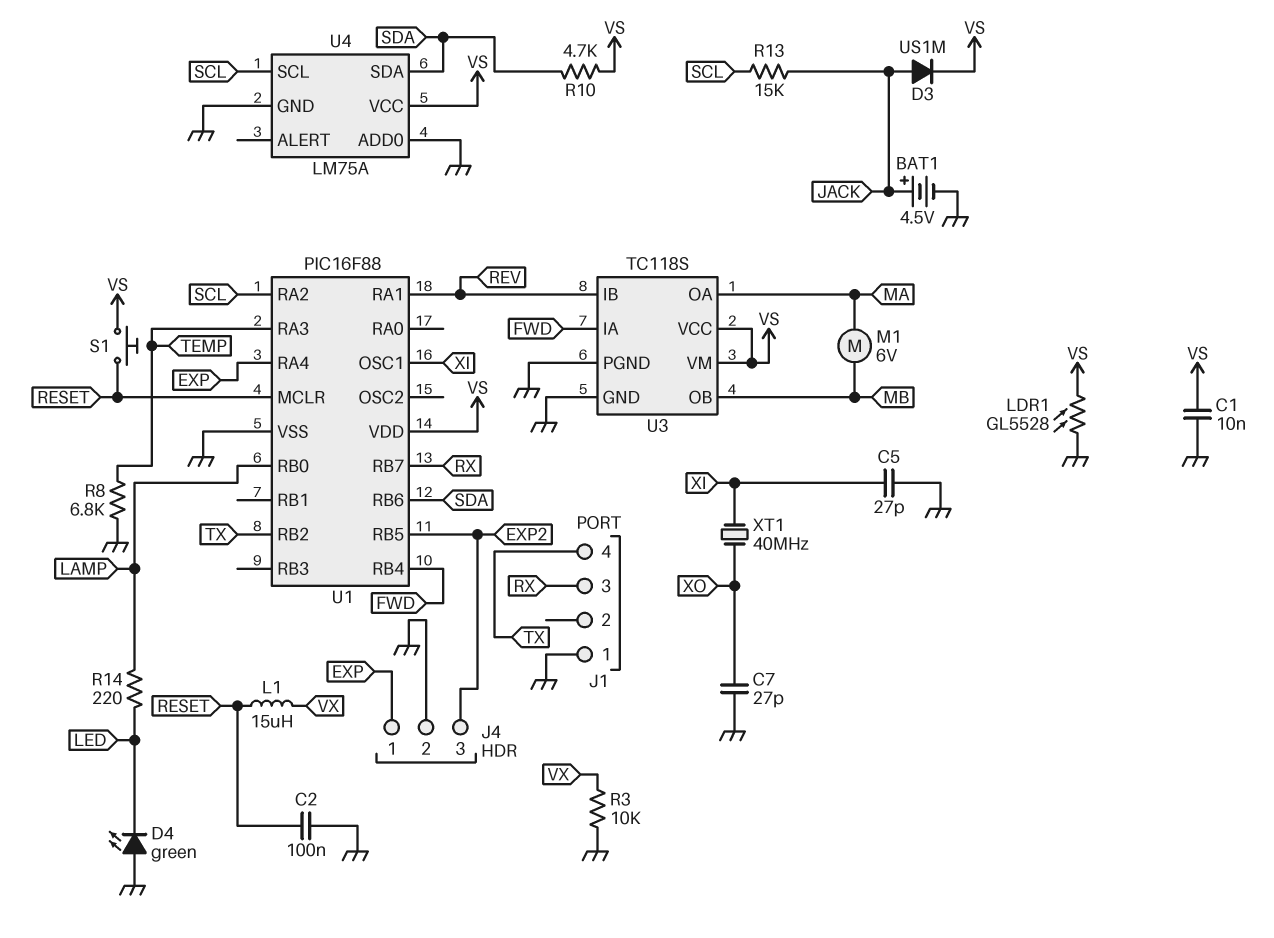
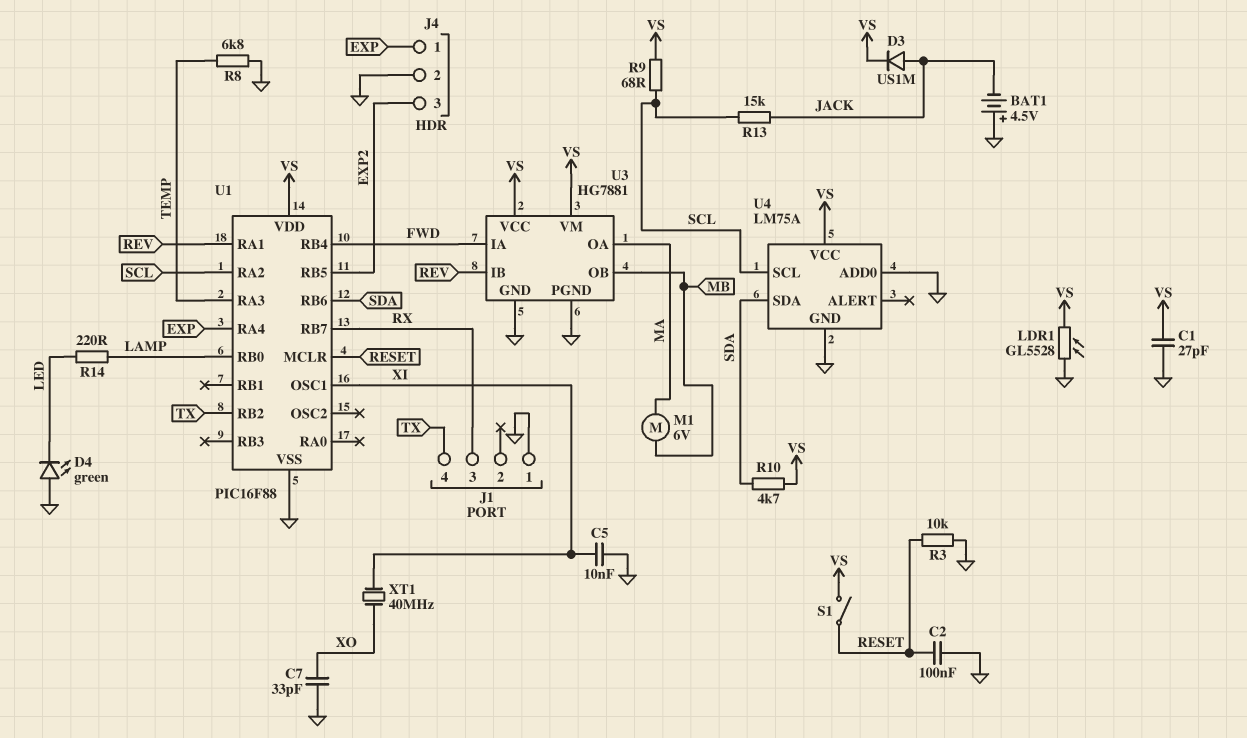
BAT1: 4.5V (plus JACK, minus GND) -> 4.5V (plus GND, minus JACK)
C1: 10nF (GND, VS) -> 27pF (GND, VS)
C5: 27pF (GND, XI) -> 10nF (GND, XI)
C7: 27pF (GND, XO) -> 33pF (GND, XO)
L1: 15uH (RESET, VX) -> none
R3: 10k (GND, VX) -> 10k (GND, RESET)
R9: none -> 68 (SCL, VS)
S1: button (RESET, VS) -> switch (RESET, VS)
U3: TC118S -> HG7881

